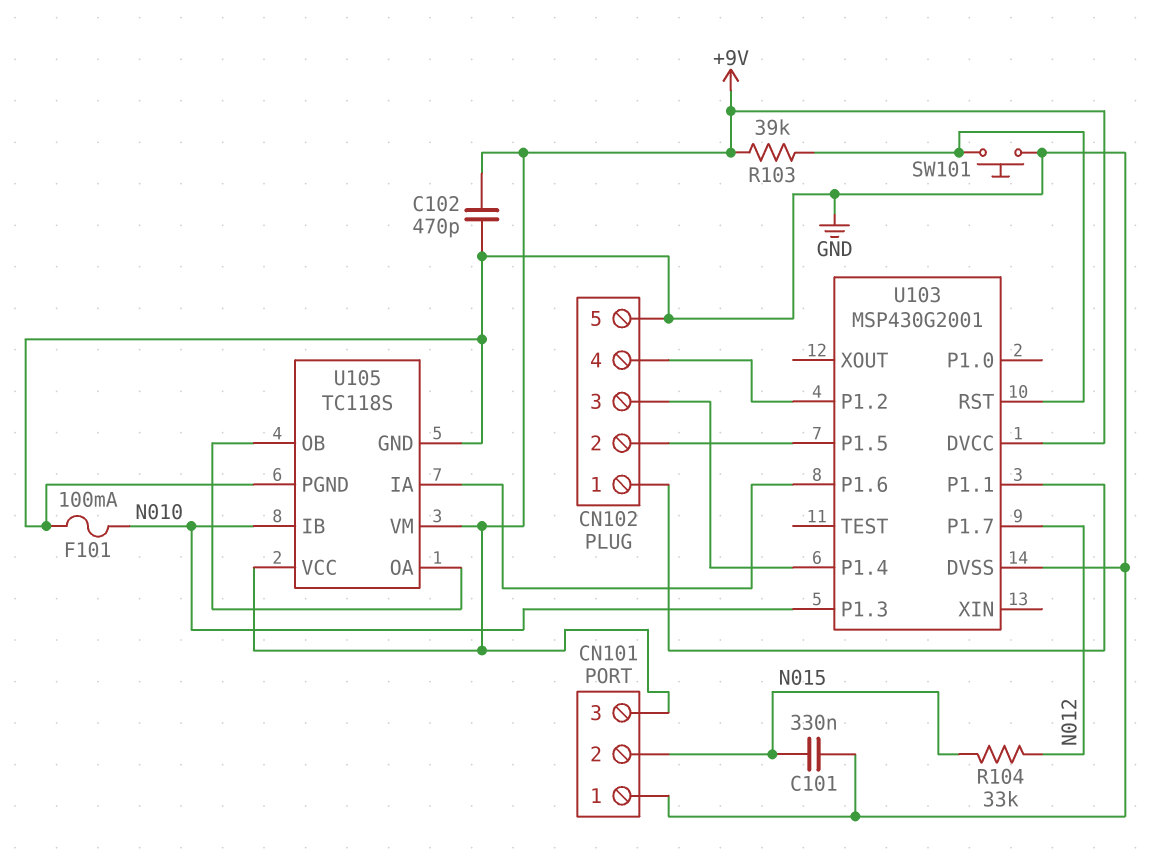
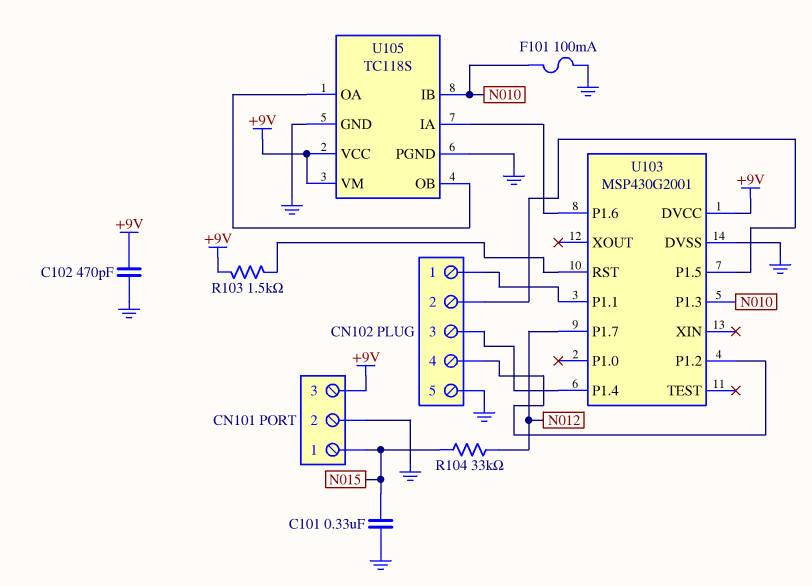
CN101 pin 1: GND -> N015
CN101 pin 2: N015 -> GND
R103: 39k (+9V, U103/RST) -> 1.5k (+9V, U103/RST)
SW101: button (GND, U103/RST) -> none

